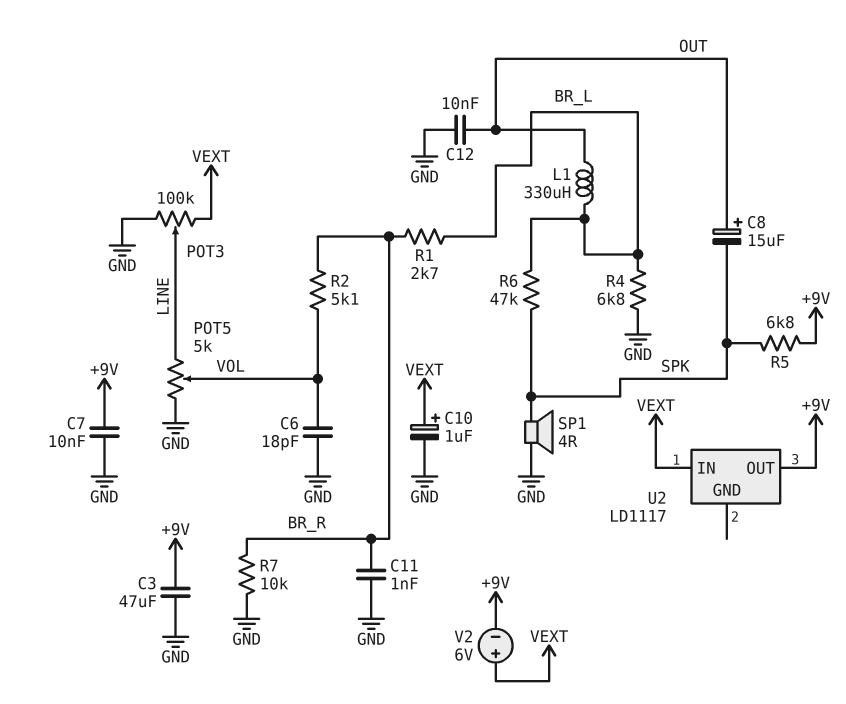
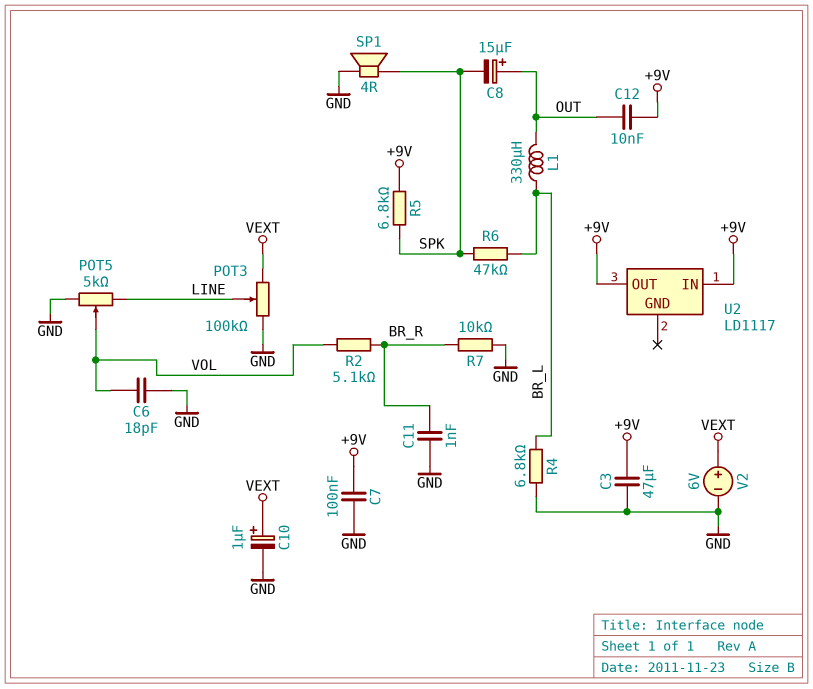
C7: 10nF (+9V, GND) -> 100nF (+9V, GND)
C12: 10nF (GND, OUT) -> 10nF (+9V, OUT)
R1: 2.7k (BR_L, BR_R) -> none
U2 pin IN: VEXT -> +9V
V2: 6V (plus VEXT, minus +9V) -> 6V (plus VEXT, minus GND)

